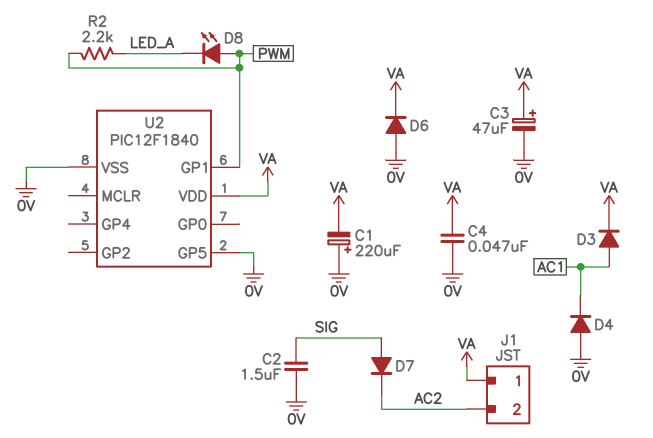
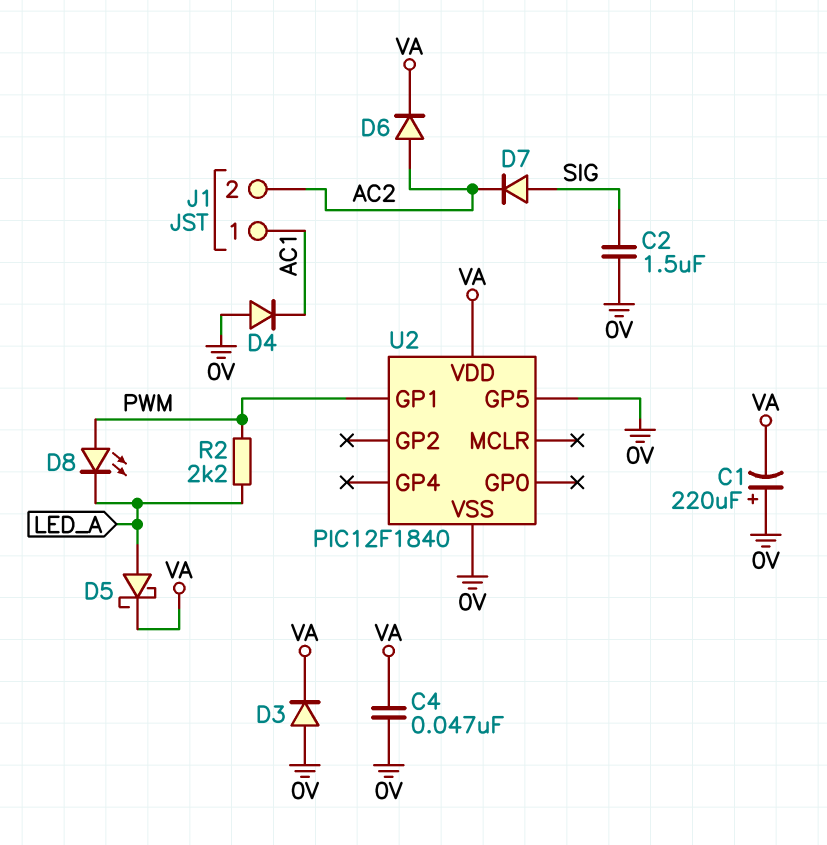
C3: 47uF (plus VA, minus 0V) -> none
D3: diode (A AC1, K VA) -> diode (A 0V, K VA)
D5: none -> schottky (A LED_A, K VA)
D6: diode (A 0V, K VA) -> diode (A AC2, K VA)
J1 pin 1: VA -> AC1

